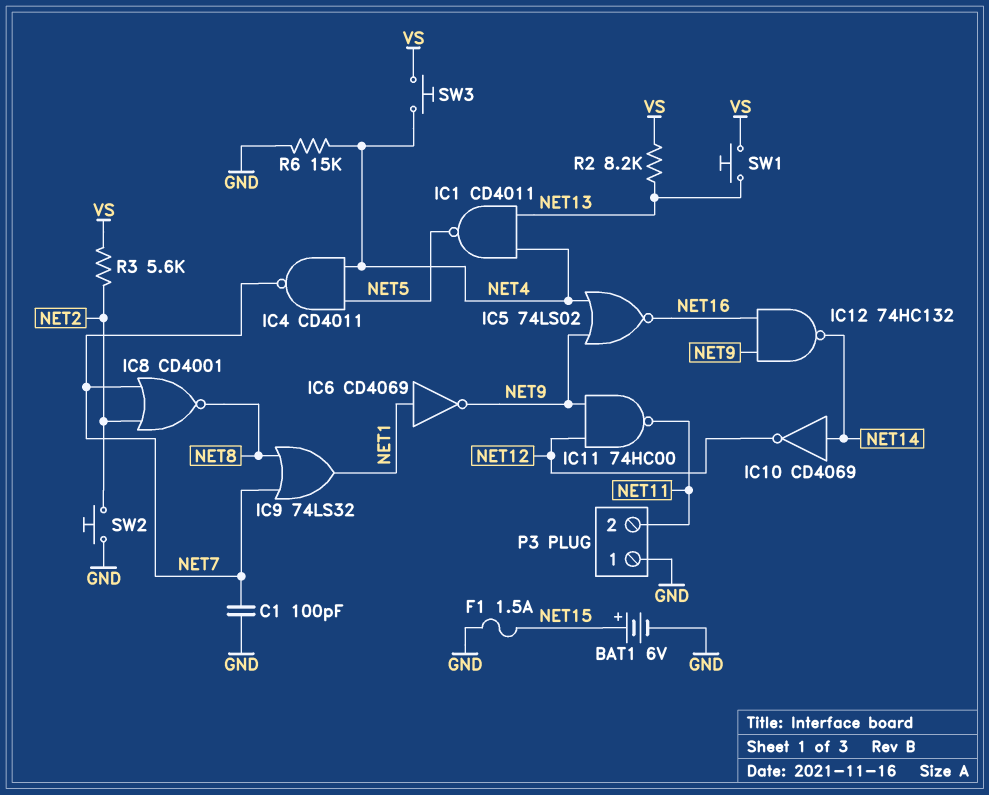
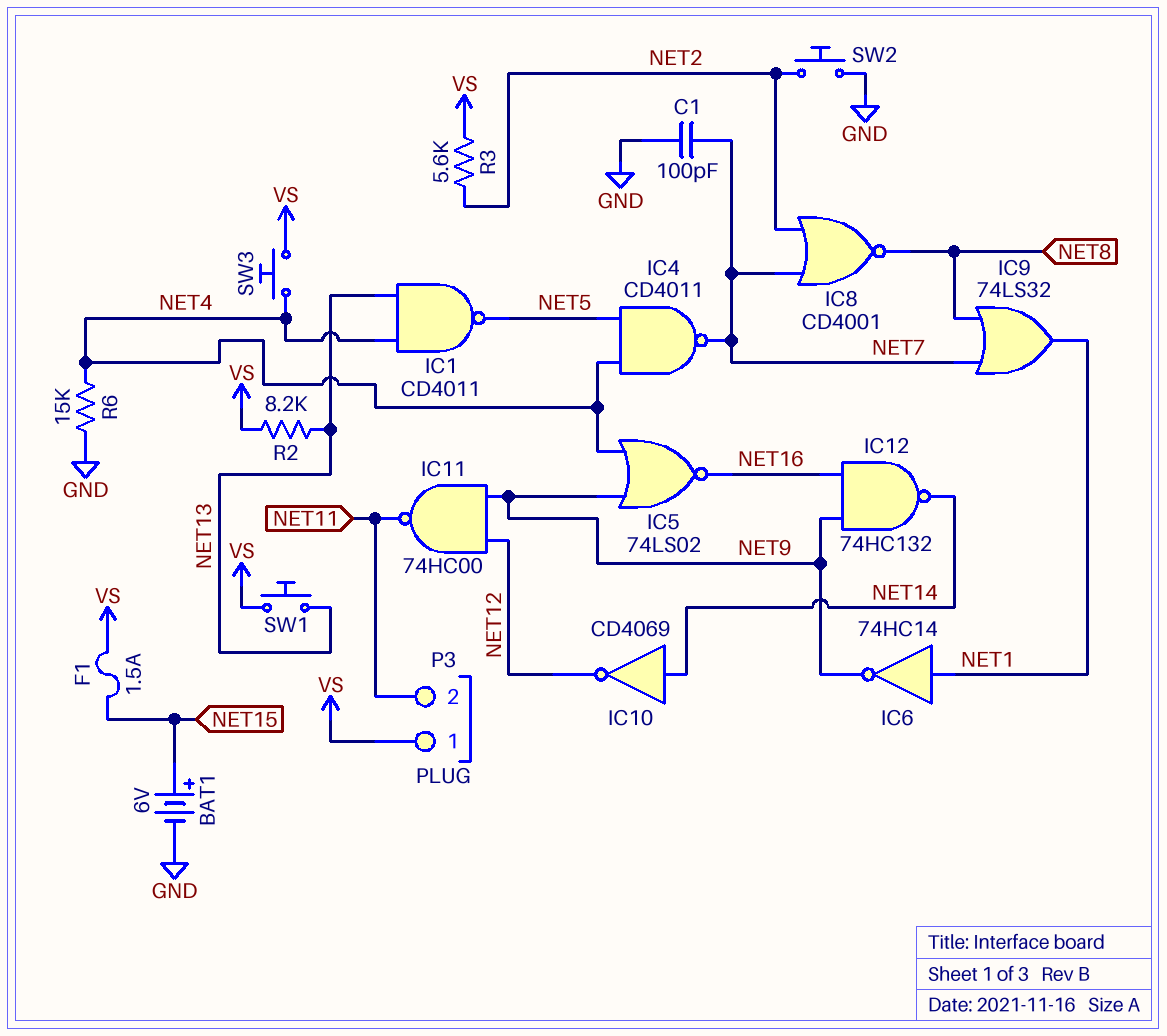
F1: 1.5A (GND, NET15) -> 1.5A (NET15, VS)
IC6: NOT CD4069 (in NET1, out NET9) -> NOT 74HC14 (in NET1, out NET9)
P3 pin 1: GND -> VS

